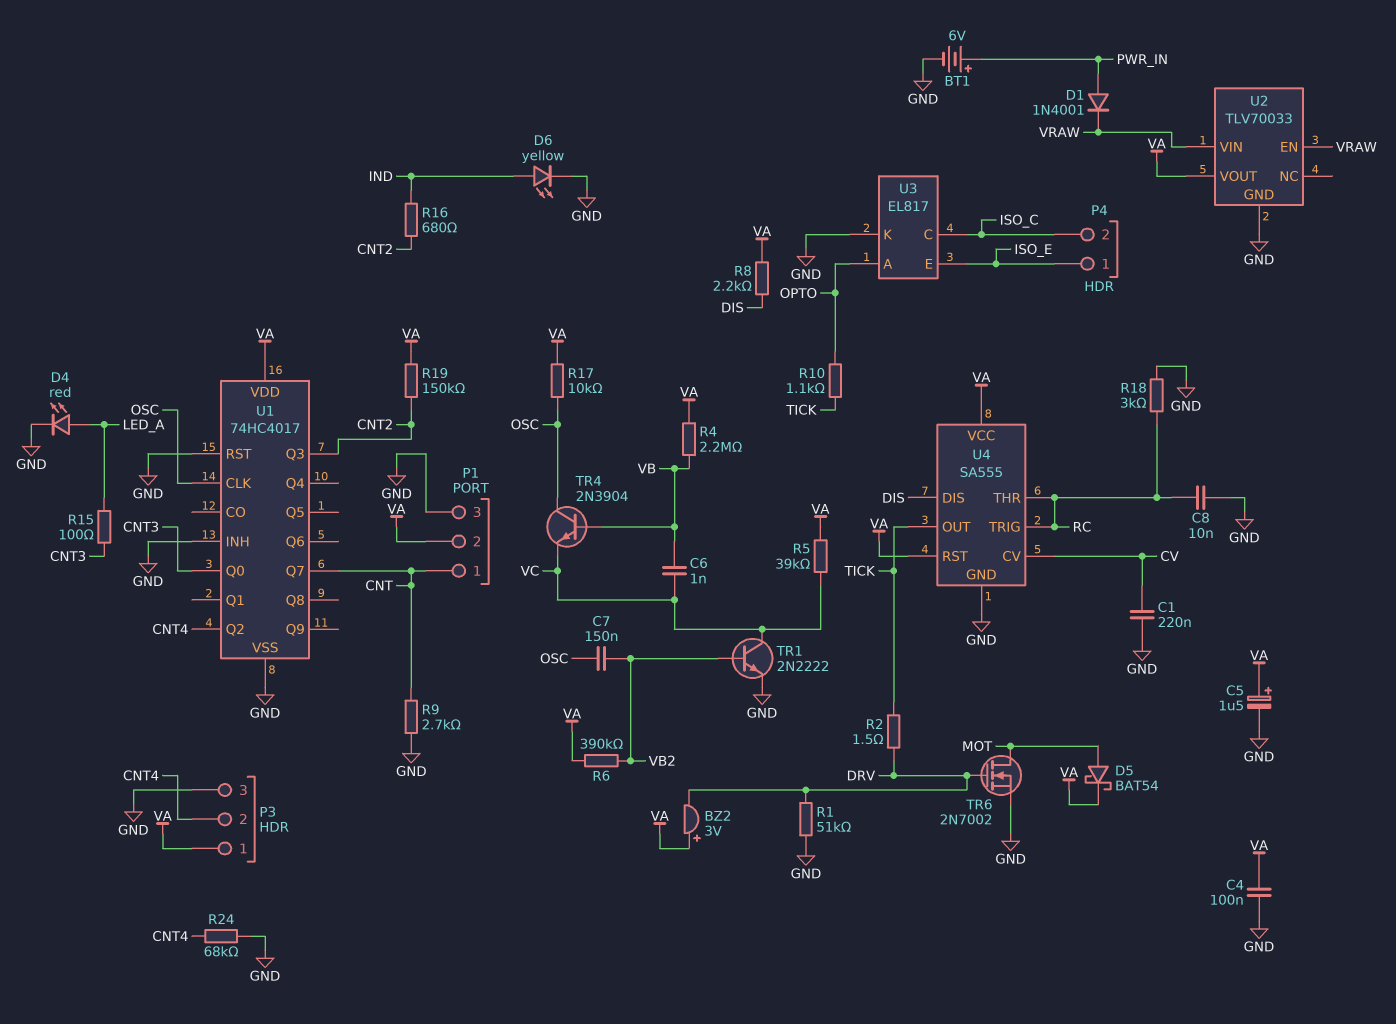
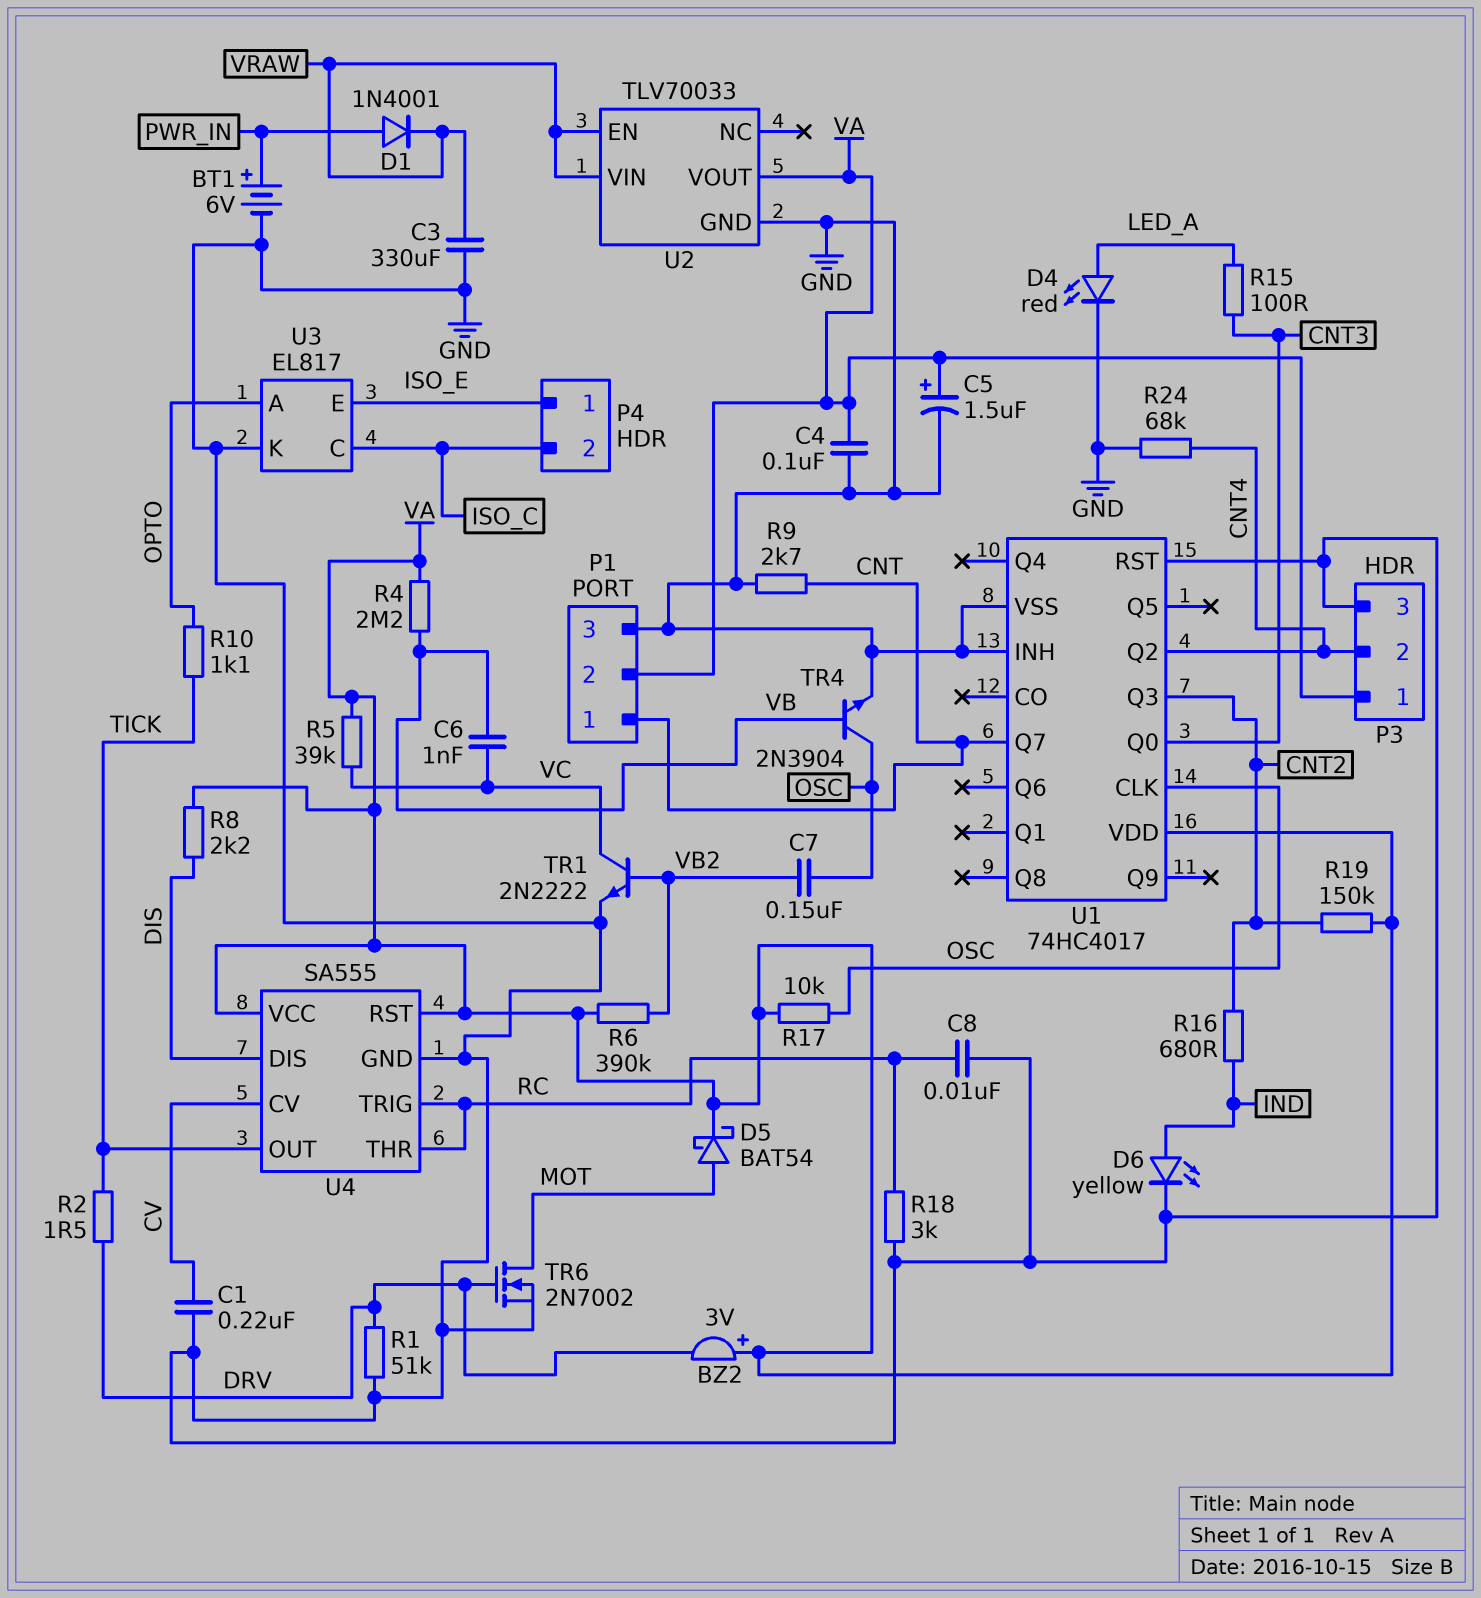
C3: none -> 330uF (GND, VRAW)
TR4: NPN 2N3904 (B VB, C OSC, E VC) -> NPN 2N3904 (B VB, C OSC, E GND)

